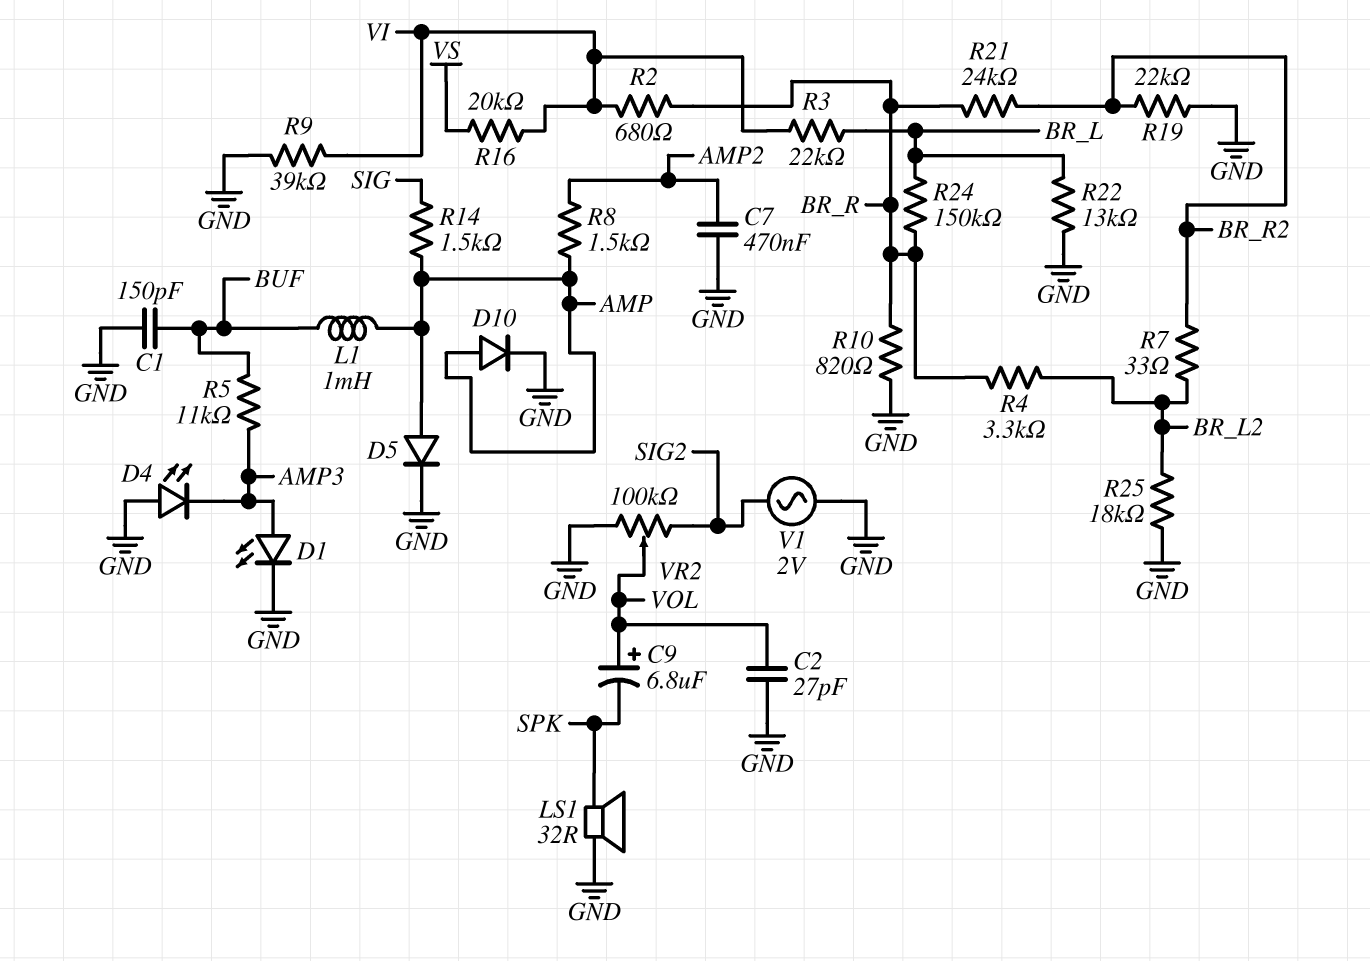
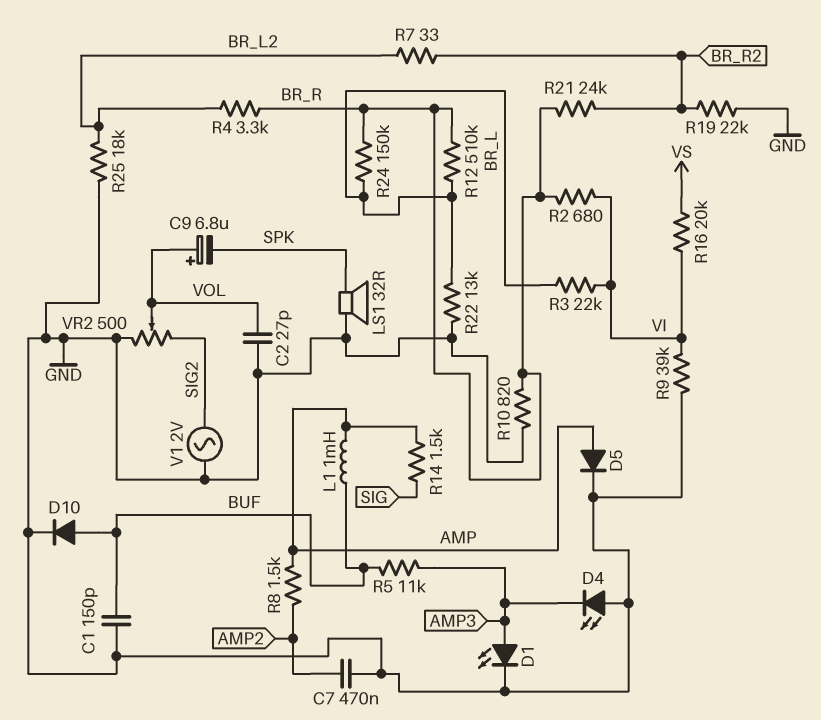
D10: diode (A AMP, K GND) -> diode (A BUF, K GND)
R12: none -> 510k (BR_L, BR_R)
VR2: 100k (GND, SIG2, wiper VOL) -> 500 (GND, SIG2, wiper VOL)

